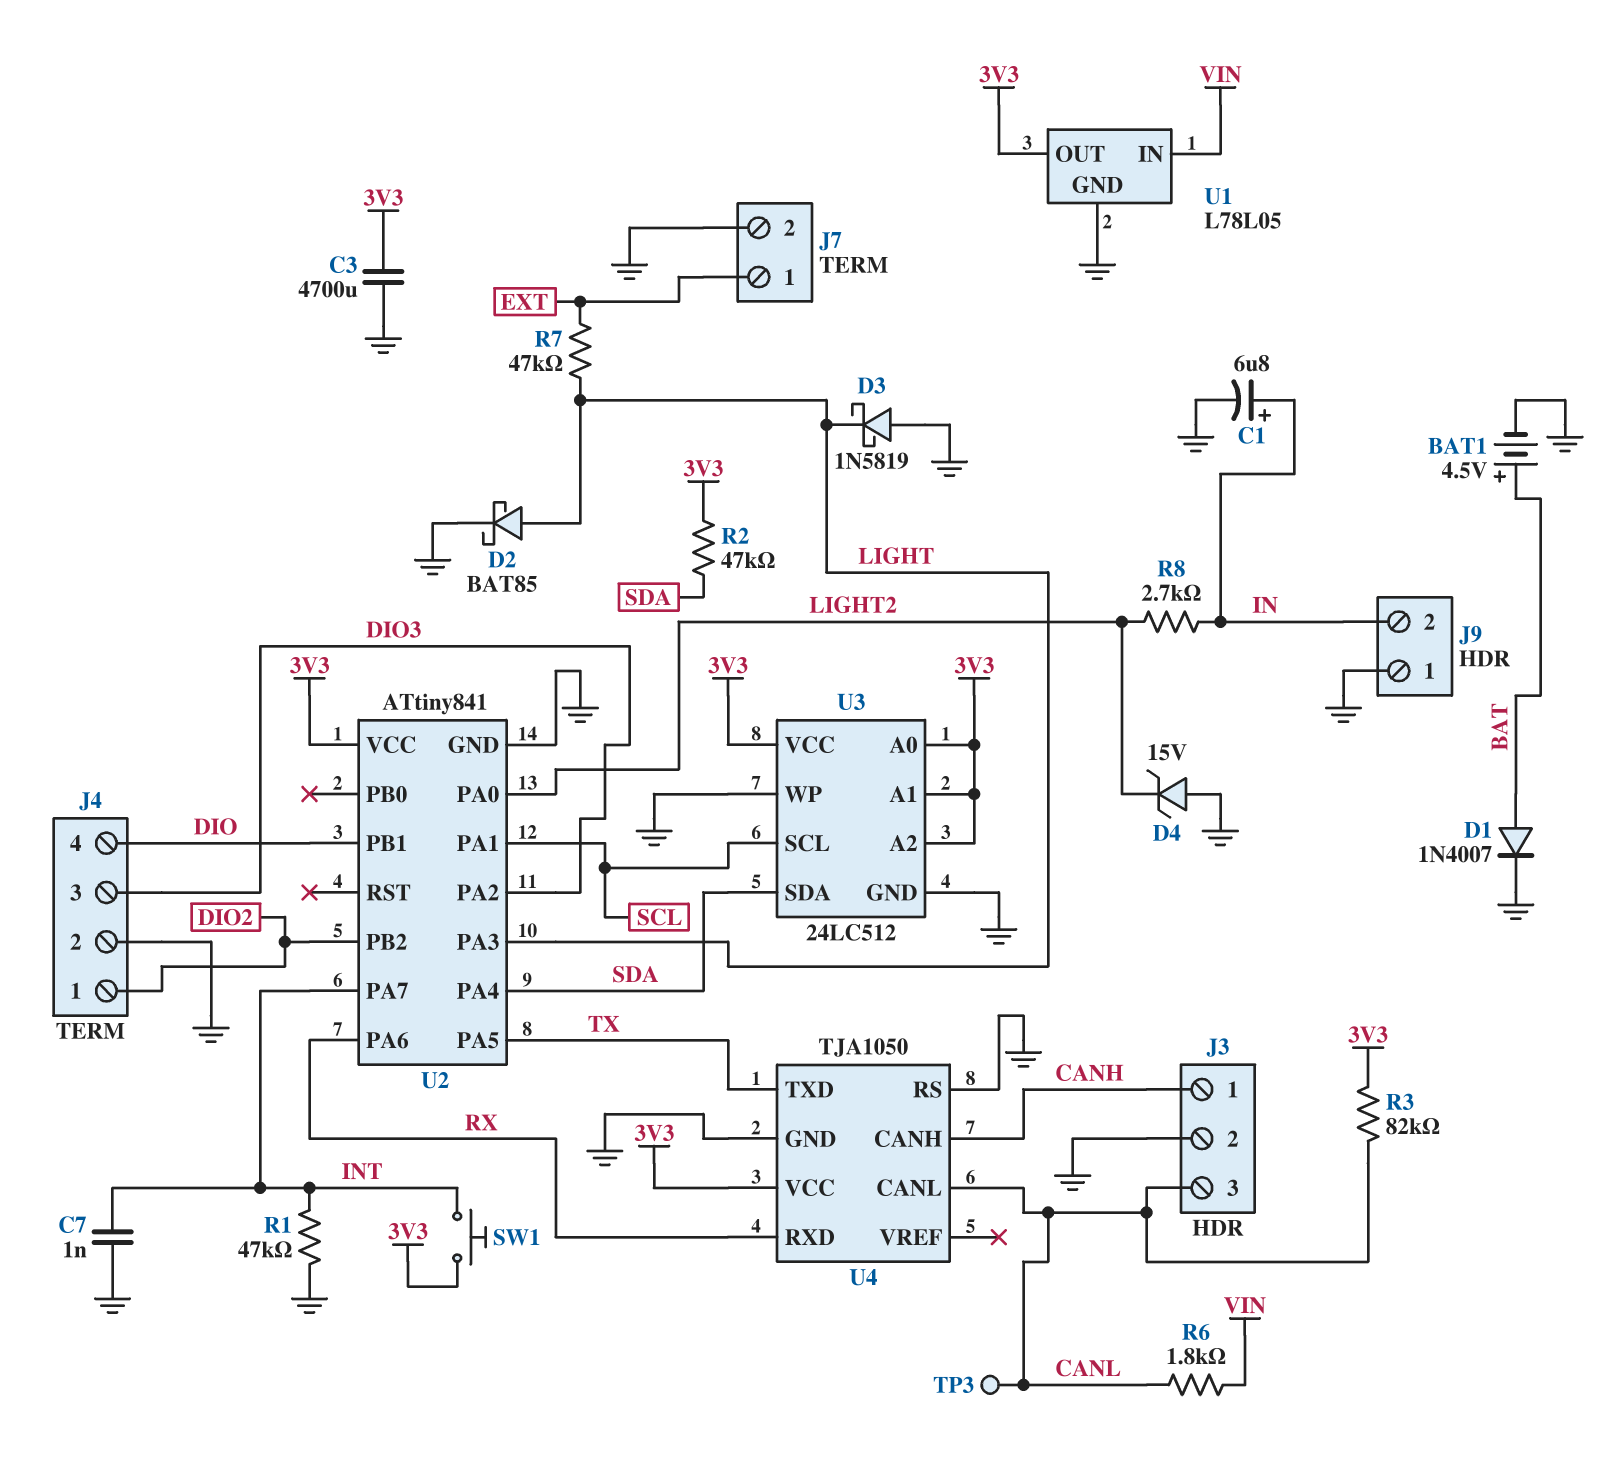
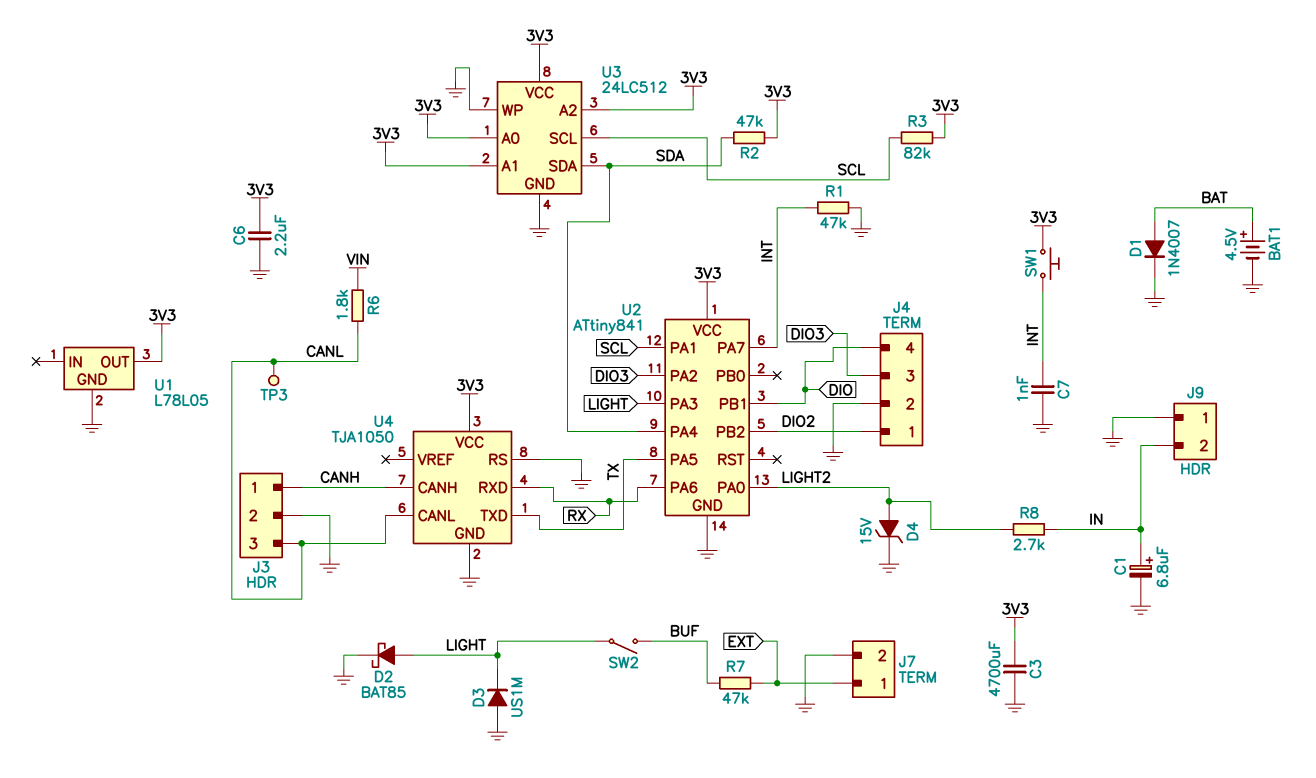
C6: none -> 2.2uF (3V3, GND)
D3: schottky 1N5819 (A GND, K LIGHT) -> diode US1M (A GND, K LIGHT)
D4: zener 15V (A GND, K LIGHT2) -> zener 15V (A LIGHT2, K GND)
R3: 82k (3V3, CANL) -> 82k (3V3, SCL)
R7: 47k (EXT, LIGHT) -> 47k (BUF, EXT)
SW2: none -> switch (BUF, LIGHT)
U1 pin IN: VIN -> none

